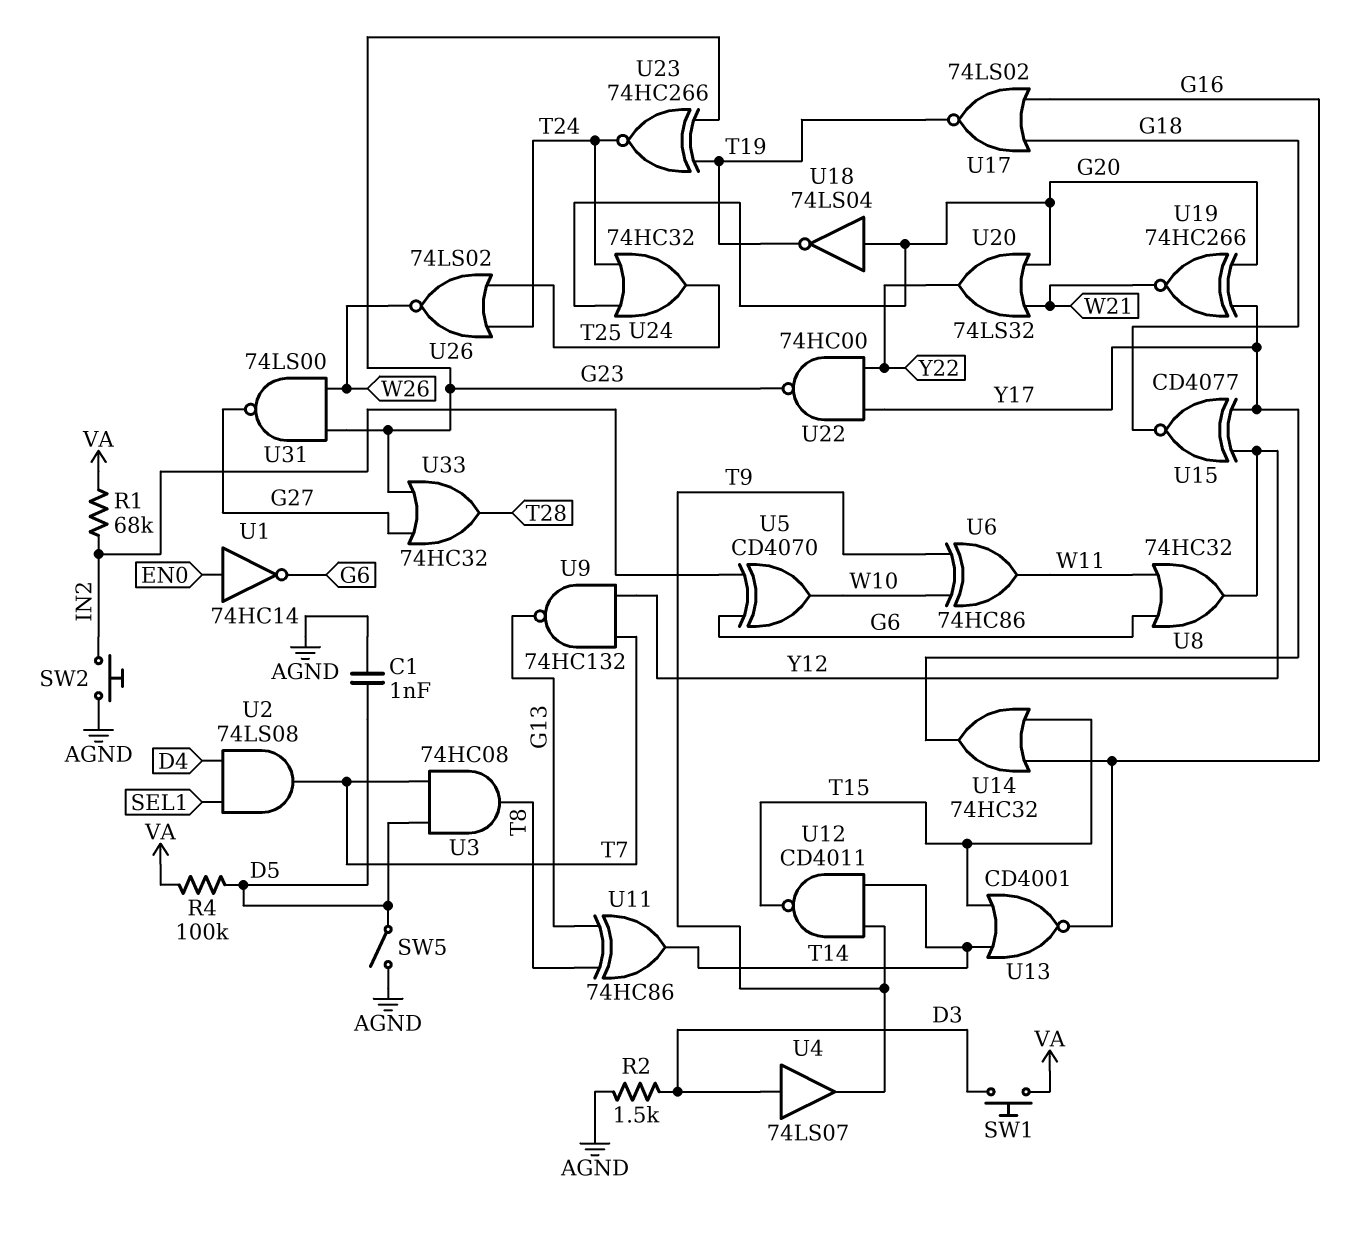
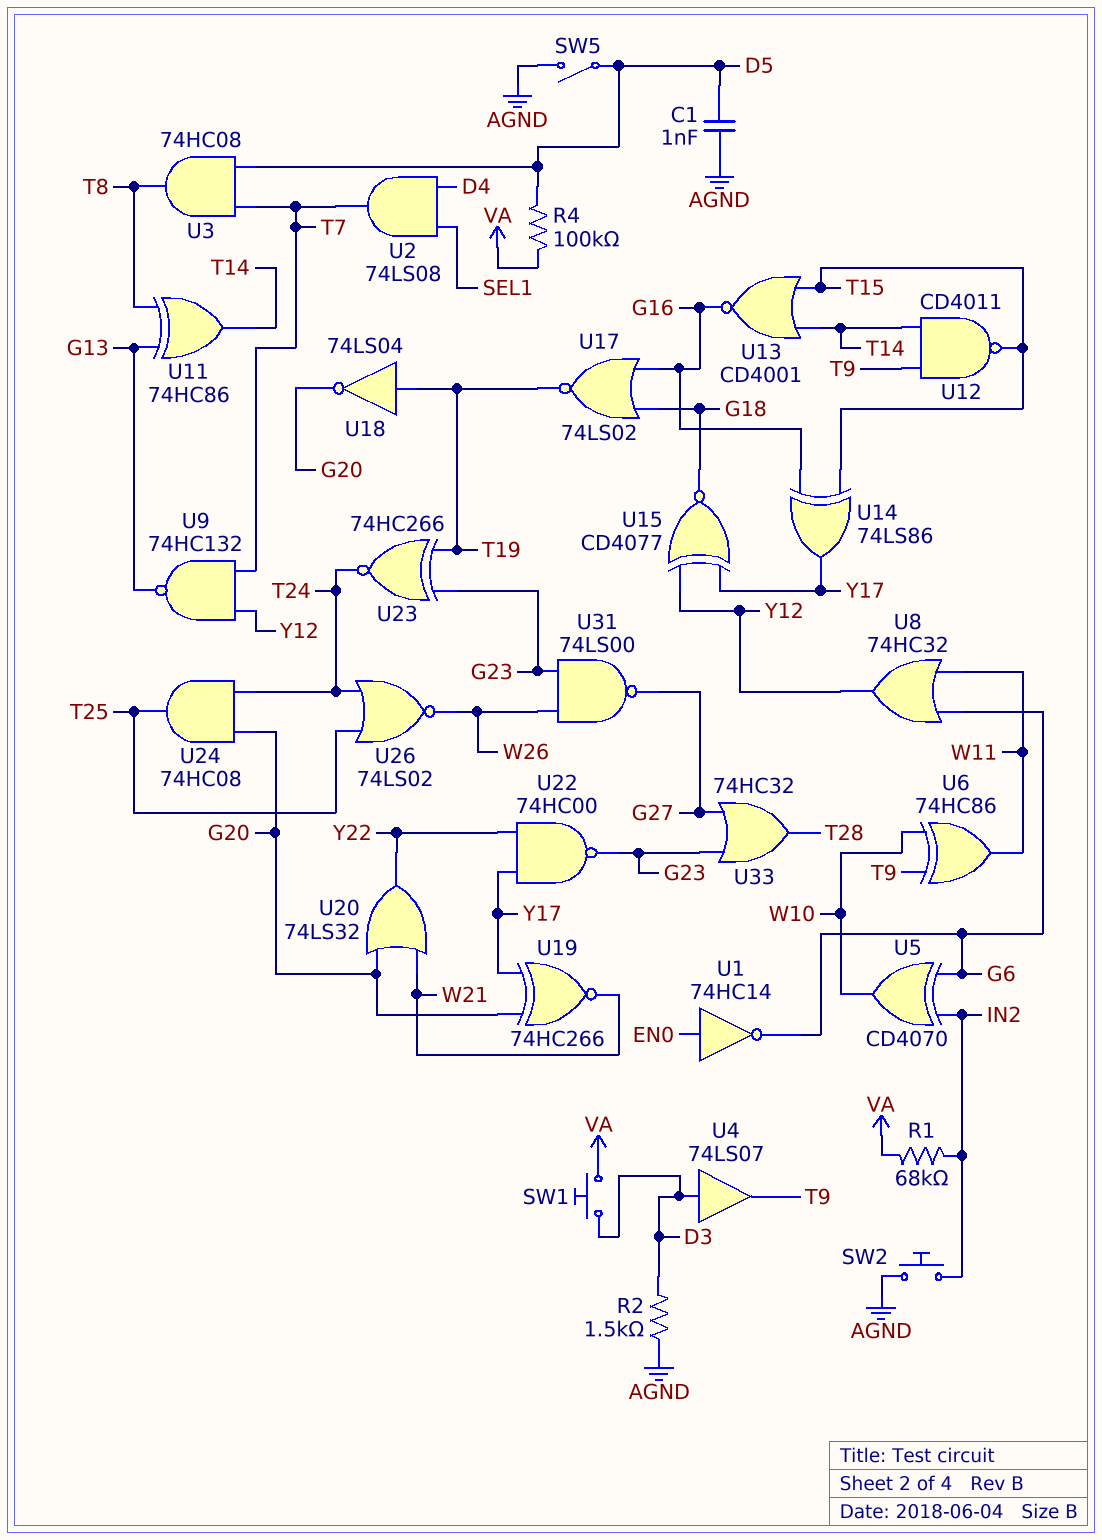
U14: OR 74HC32 (in G16, in T15, out Y17) -> XOR 74LS86 (in G16, in T15, out Y17)
U18: NOT 74LS04 (in G20, out T19) -> NOT 74LS04 (in T19, out G20)
U24: OR 74HC32 (in G20, in T24, out T25) -> AND 74HC08 (in G20, in T24, out T25)

